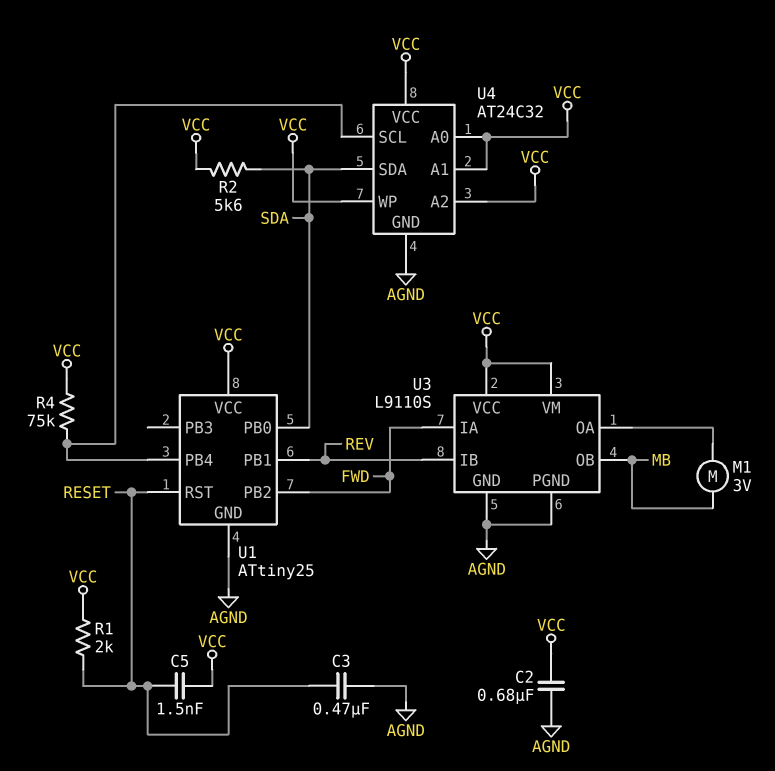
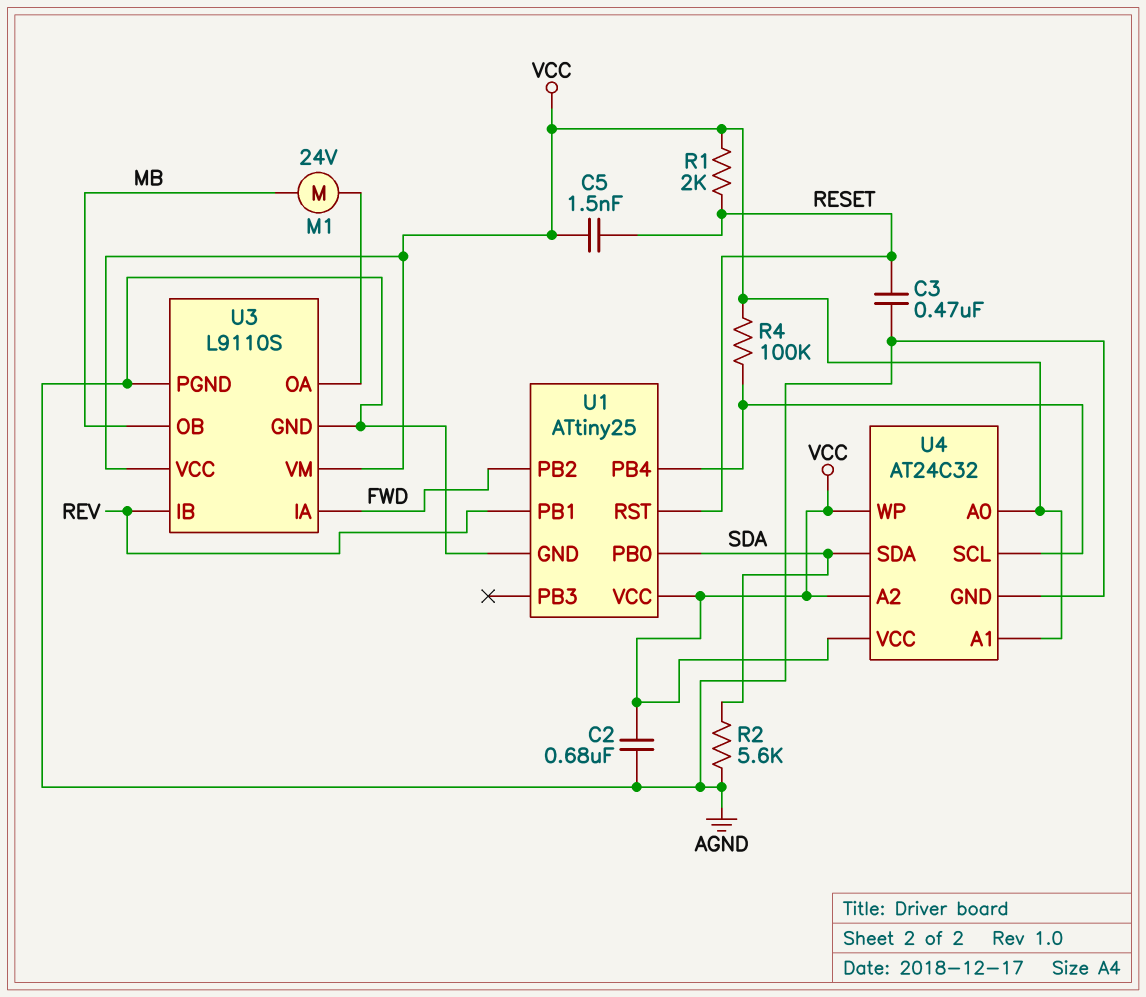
M1: motor 3V (MB, U3/OA) -> motor 24V (MB, U3/OA)
R2: 5.6k (SDA, VCC) -> 5.6k (AGND, SDA)
R4: 75k (U1/PB4, VCC) -> 100k (U1/PB4, VCC)

